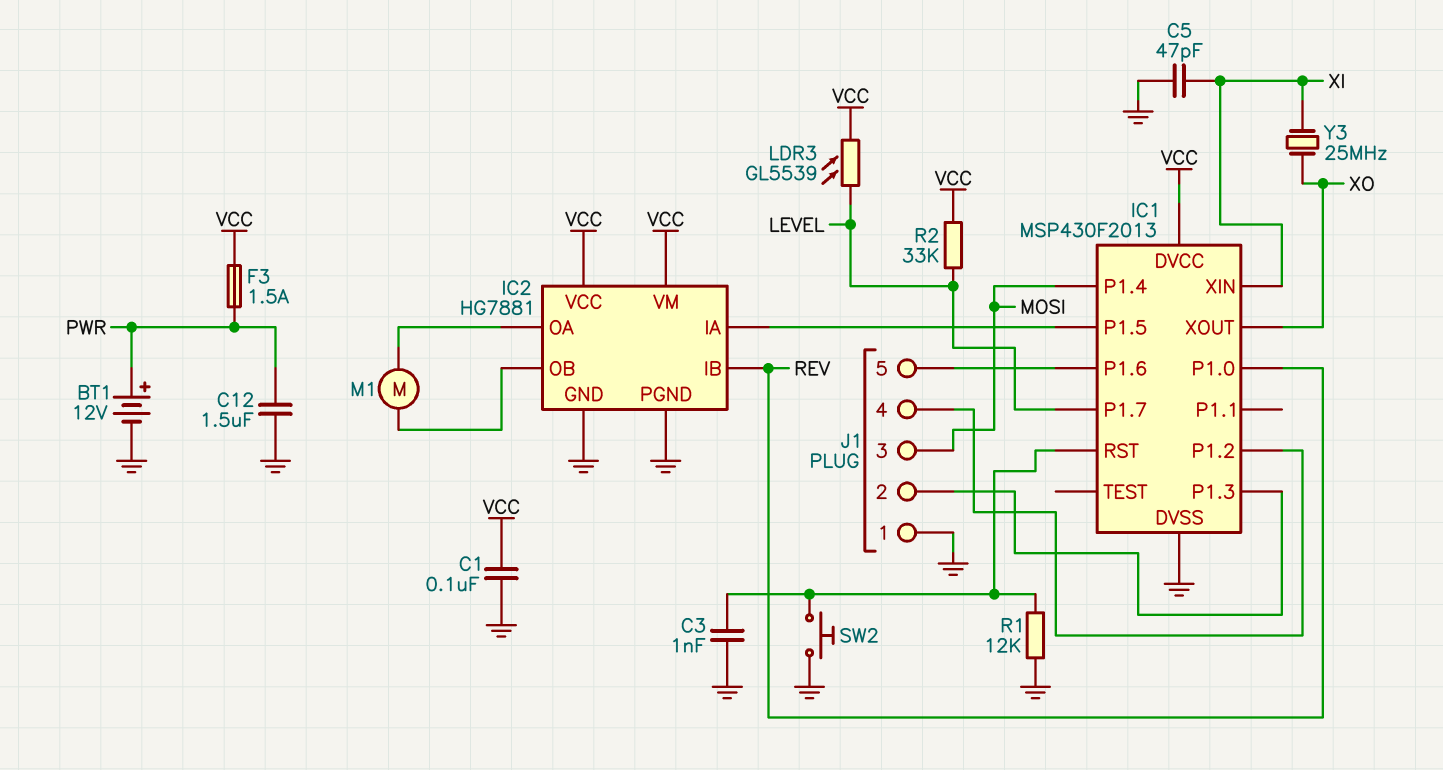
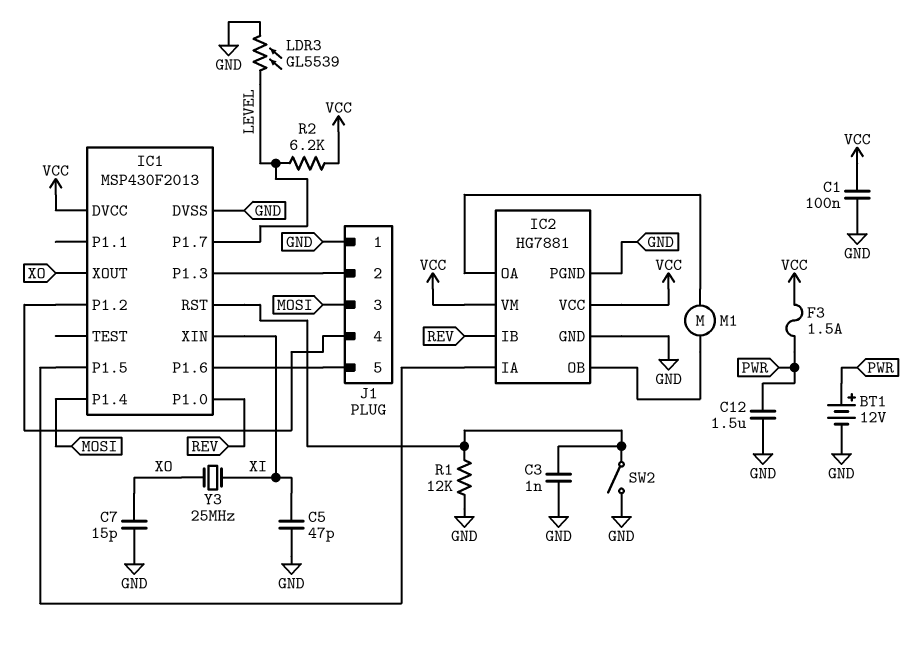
C7: none -> 15pF (GND, XO)
LDR3: GL5539 (LEVEL, VCC) -> GL5539 (GND, LEVEL)
R2: 33k (LEVEL, VCC) -> 6.2k (LEVEL, VCC)
SW2: button (GND, IC1/RST) -> switch (GND, IC1/RST)

